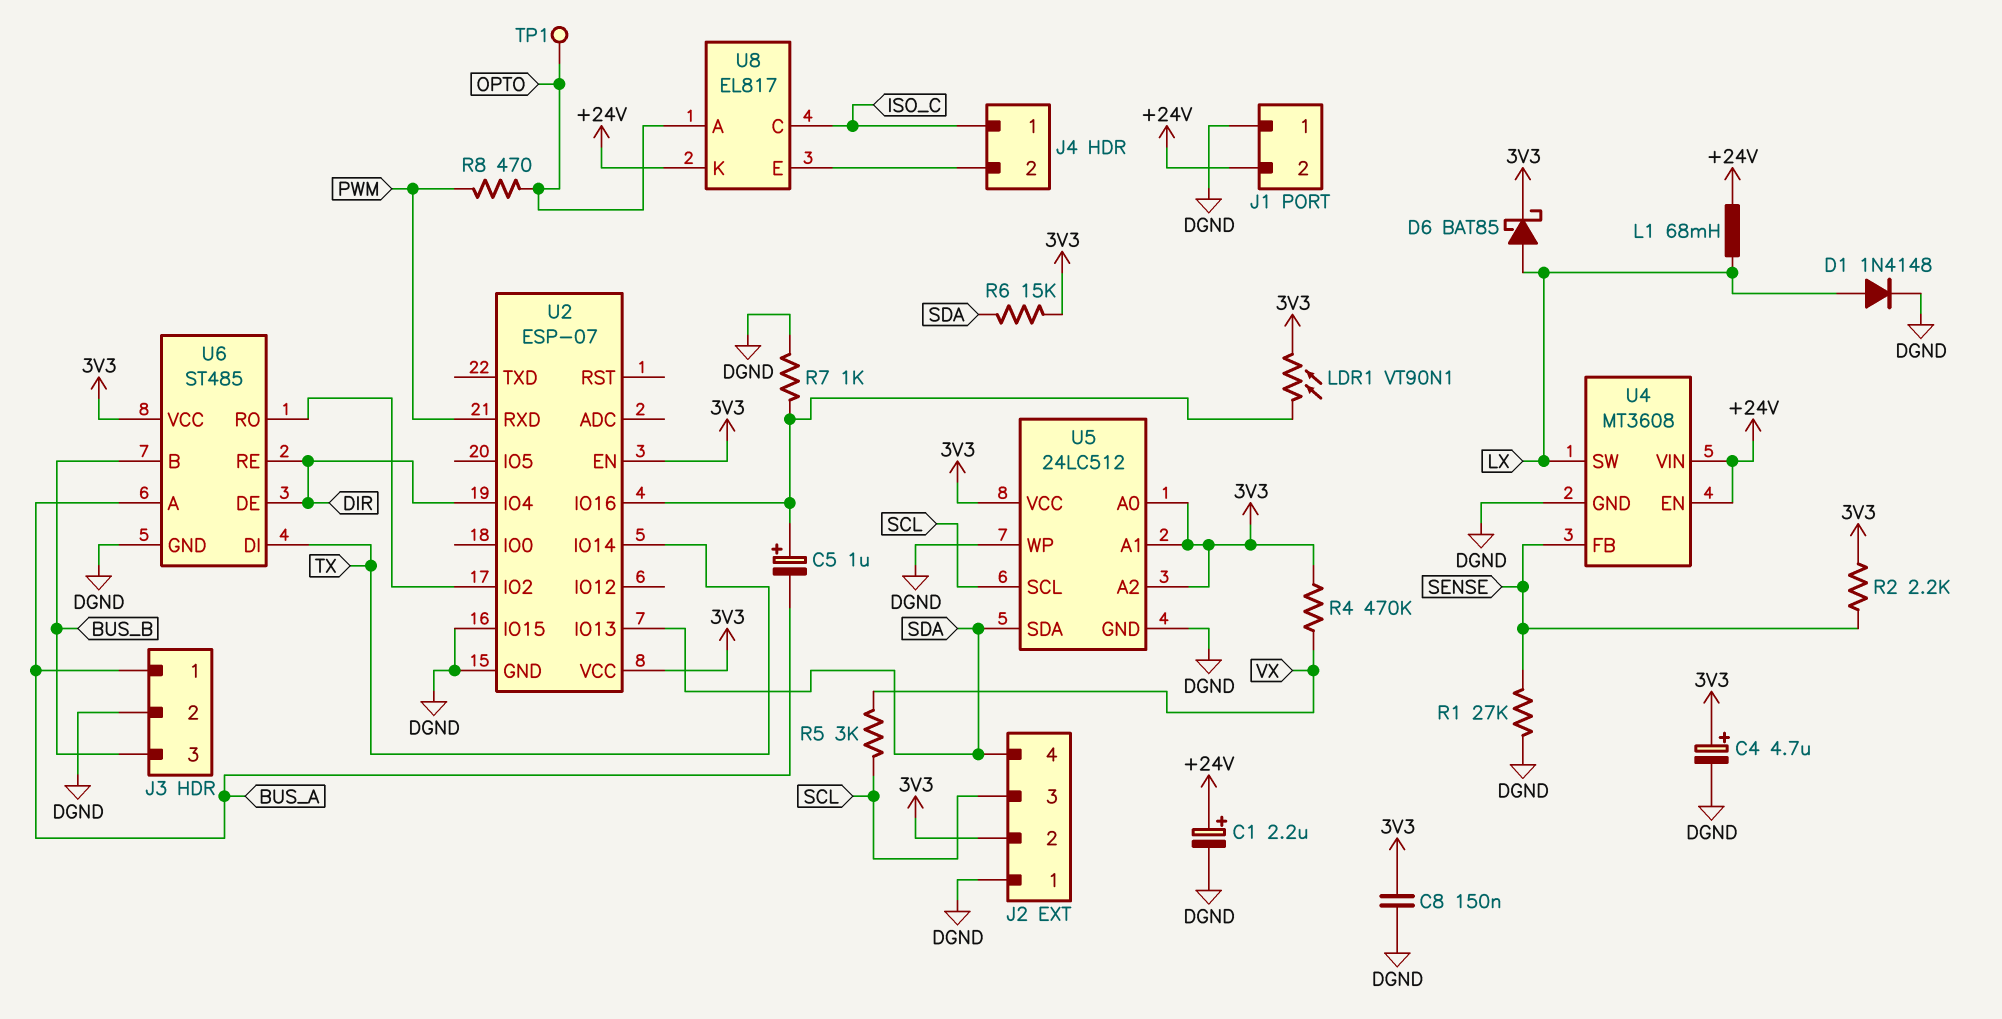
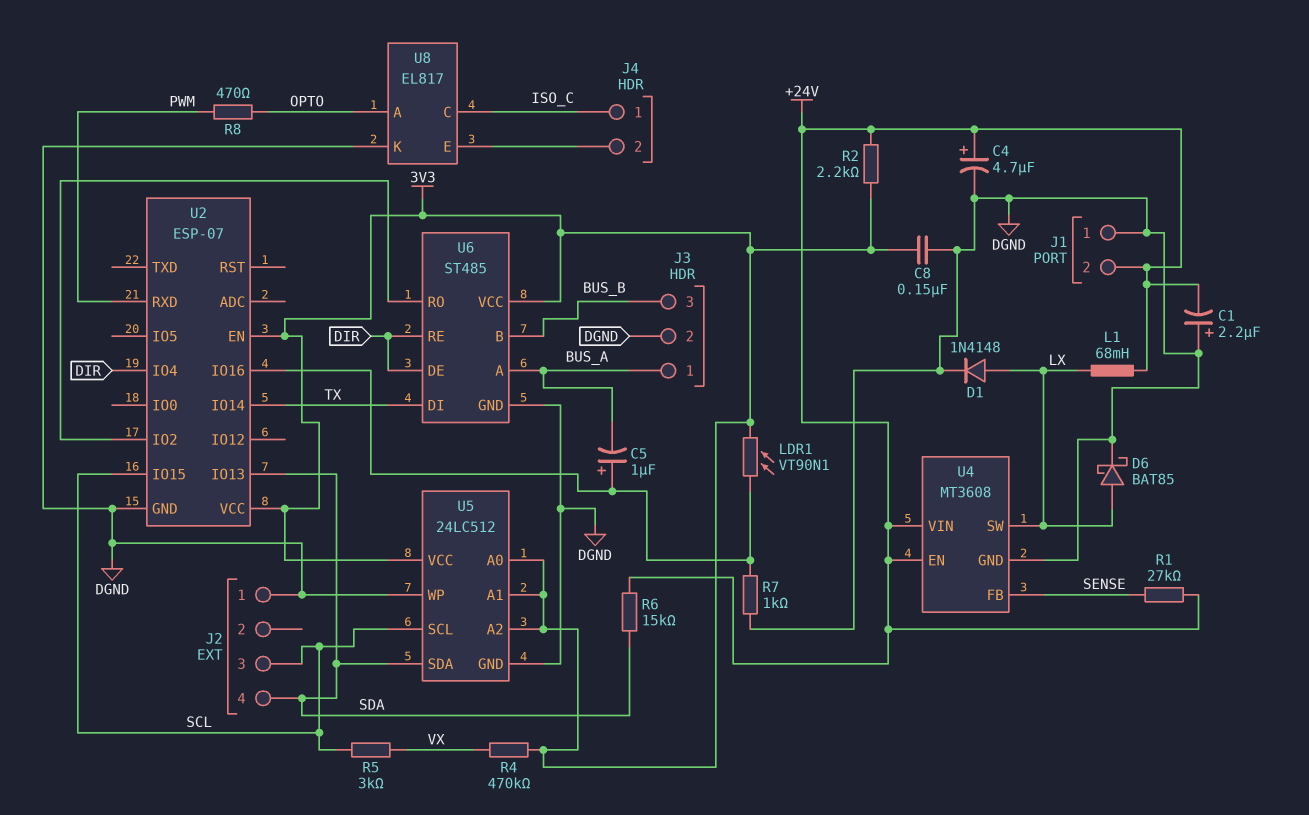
C1: 2.2uF (plus +24V, minus DGND) -> 2.2uF (plus DGND, minus +24V)
C4: 4.7uF (plus 3V3, minus DGND) -> 4.7uF (plus +24V, minus DGND)
D6: schottky BAT85 (A LX, K 3V3) -> schottky BAT85 (A LX, K DGND)
J2 pin 2: 3V3 -> none
R1: 27k (DGND, SENSE) -> 27k (+24V, SENSE)
R2: 2.2k (3V3, SENSE) -> 2.2k (+24V, 3V3)
R6: 15k (3V3, SDA) -> 15k (+24V, SDA)
TP1: test point (OPTO) -> none
U2 pin IO15: DGND -> SCL
U8 pin K: +24V -> DGND

